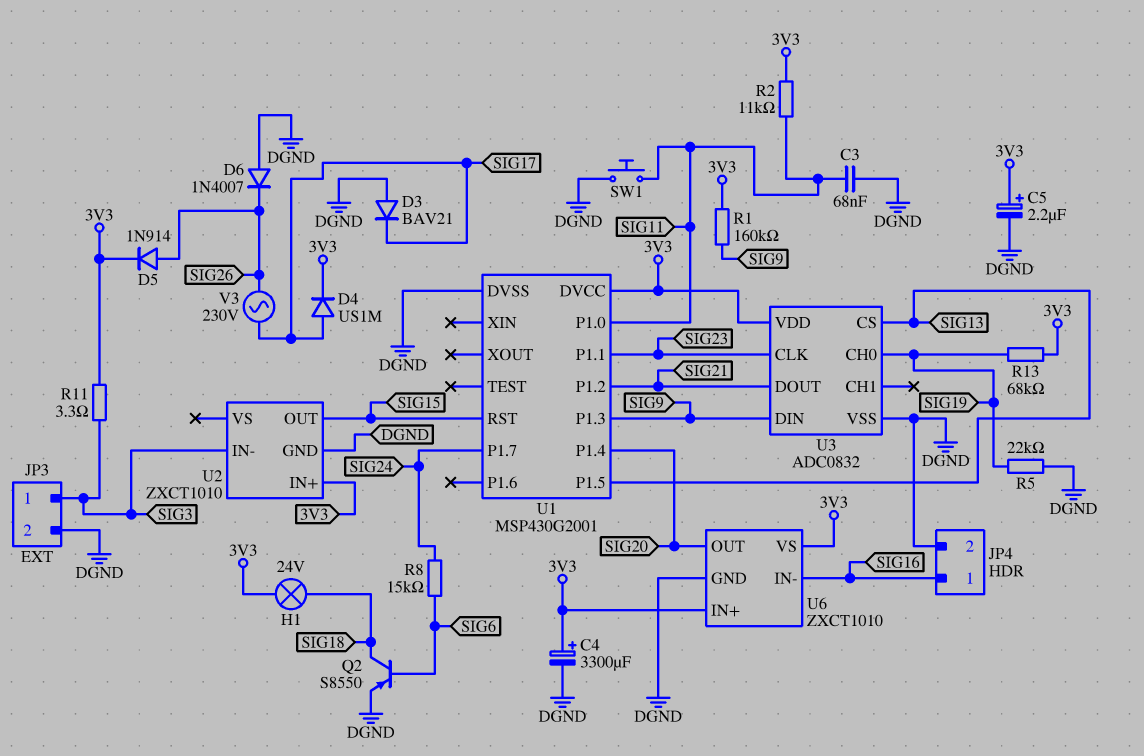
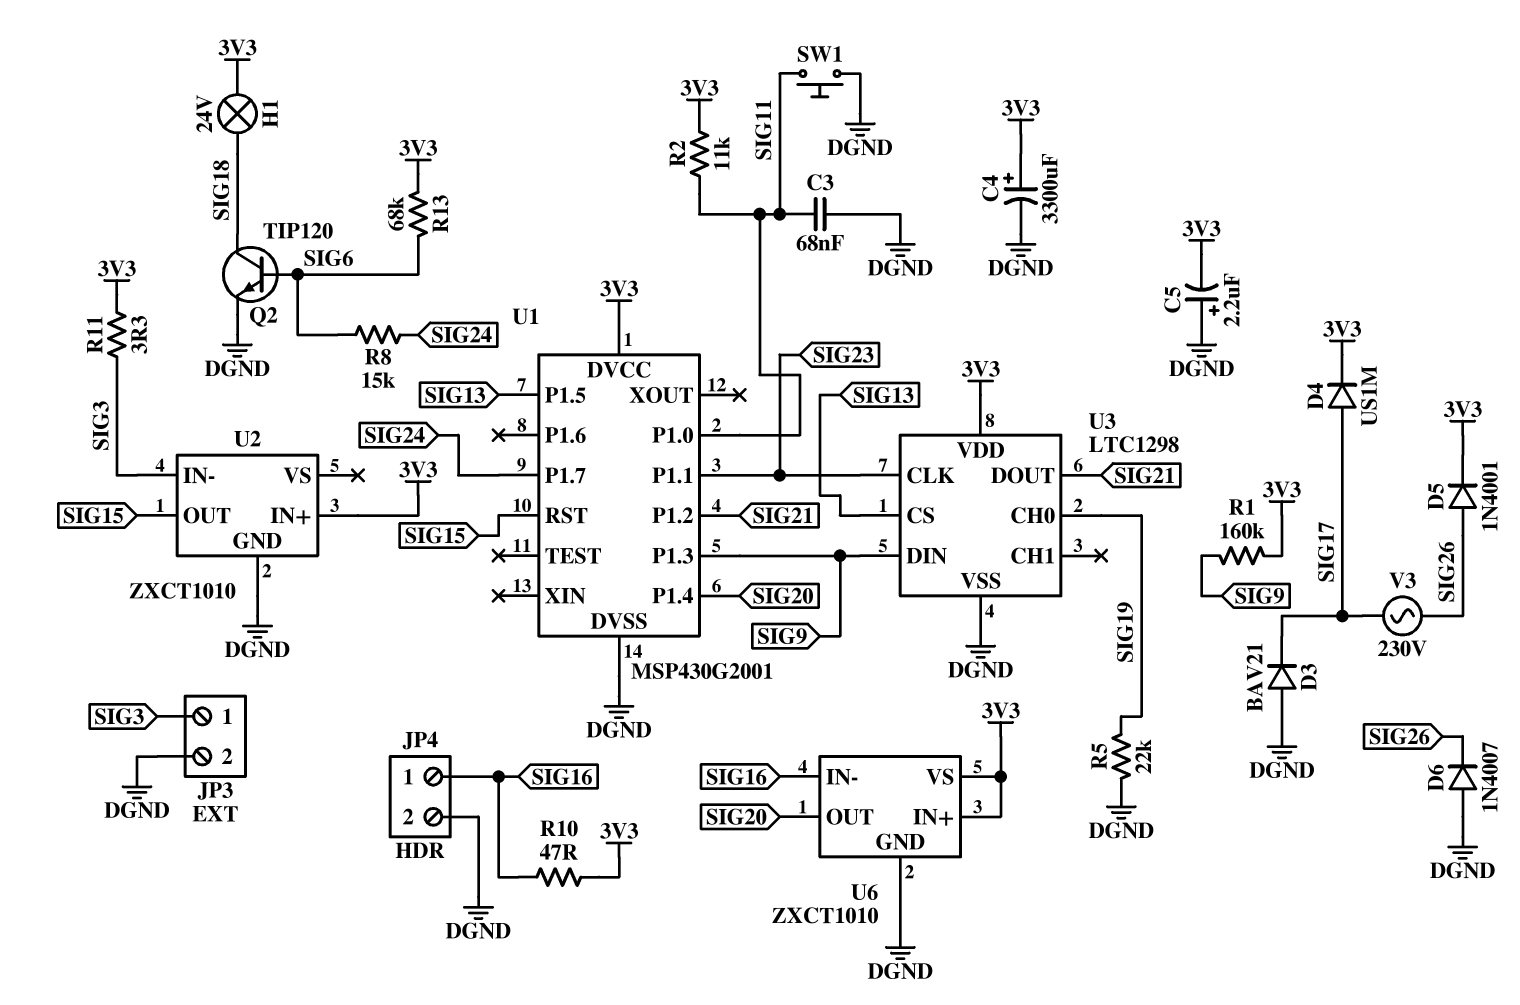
C5: 2.2uF (plus 3V3, minus DGND) -> 2.2uF (plus DGND, minus 3V3)
D5: diode 1N914 (A SIG26, K 3V3) -> diode 1N4001 (A SIG26, K 3V3)
Q2: PNP S8550 (B SIG6, C SIG18, E DGND) -> NPN TIP120 (B SIG6, C SIG18, E DGND)
R10: none -> 47 (3V3, SIG16)
R13: 68k (3V3, SIG19) -> 68k (3V3, SIG6)
U3: ADC0832 -> LTC1298

